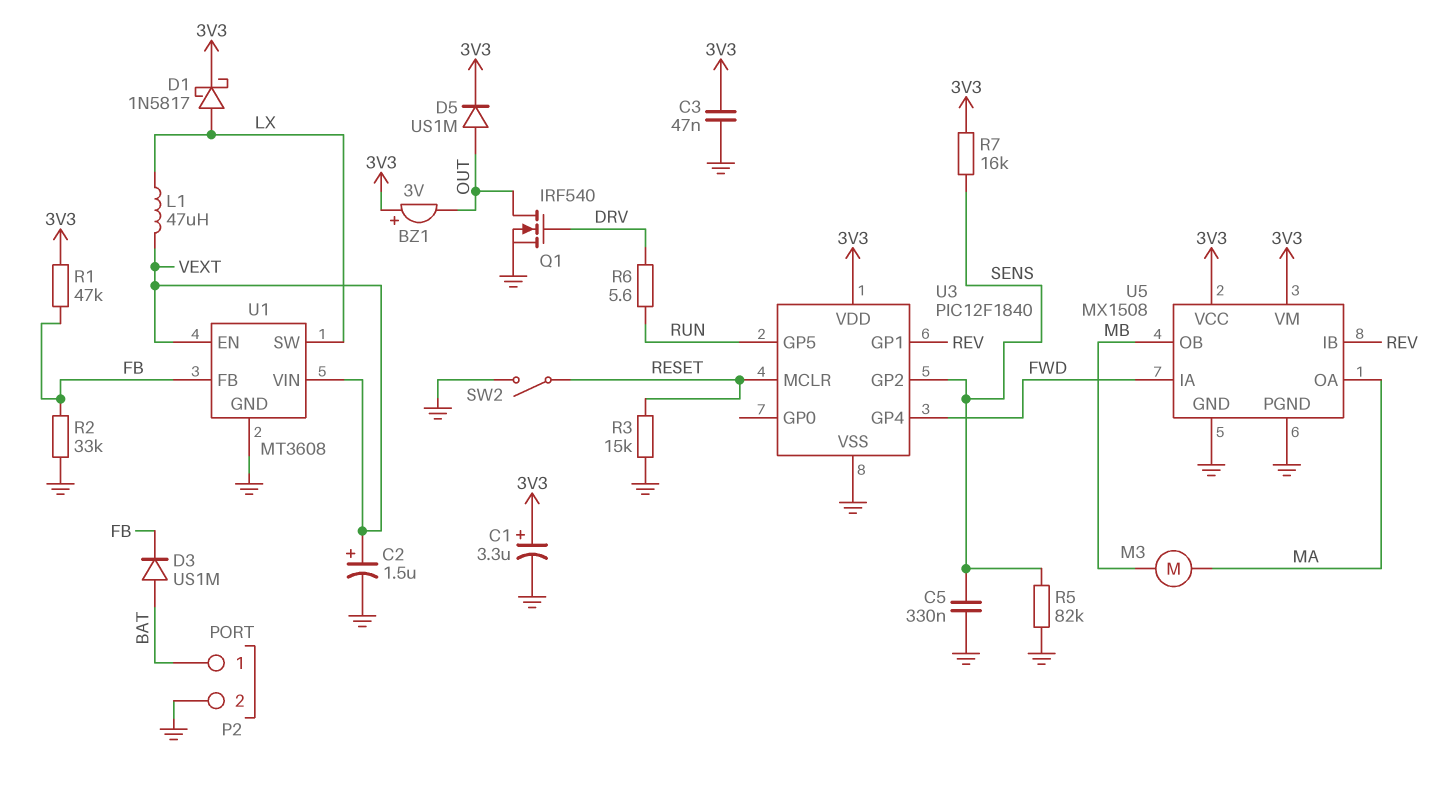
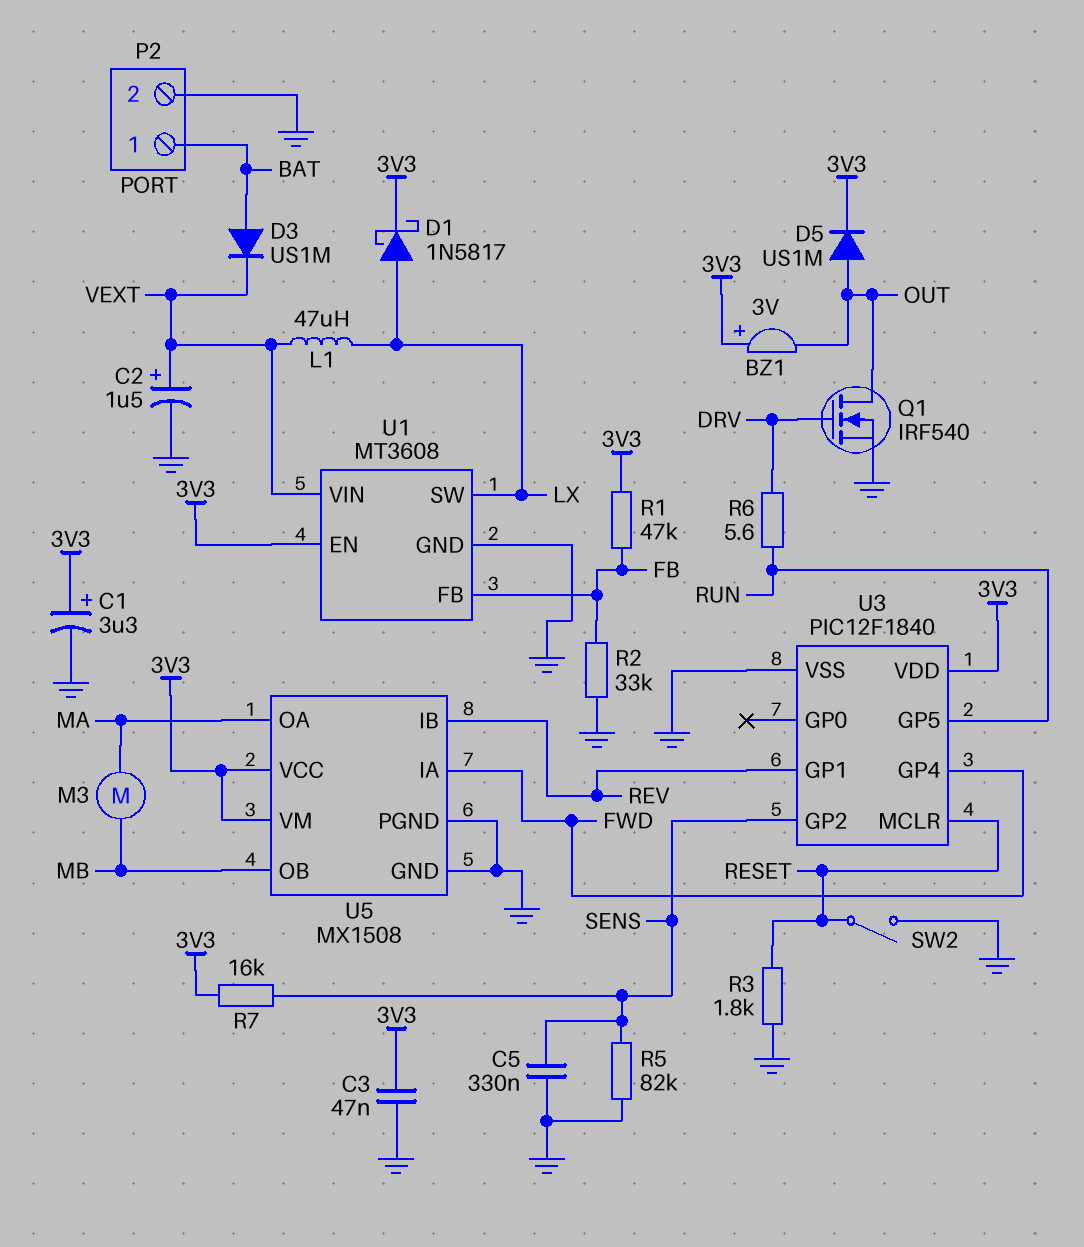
D3: diode US1M (A BAT, K FB) -> diode US1M (A BAT, K VEXT)
R3: 15k (GND, RESET) -> 1.8k (GND, RESET)
U1 pin EN: VEXT -> 3V3

